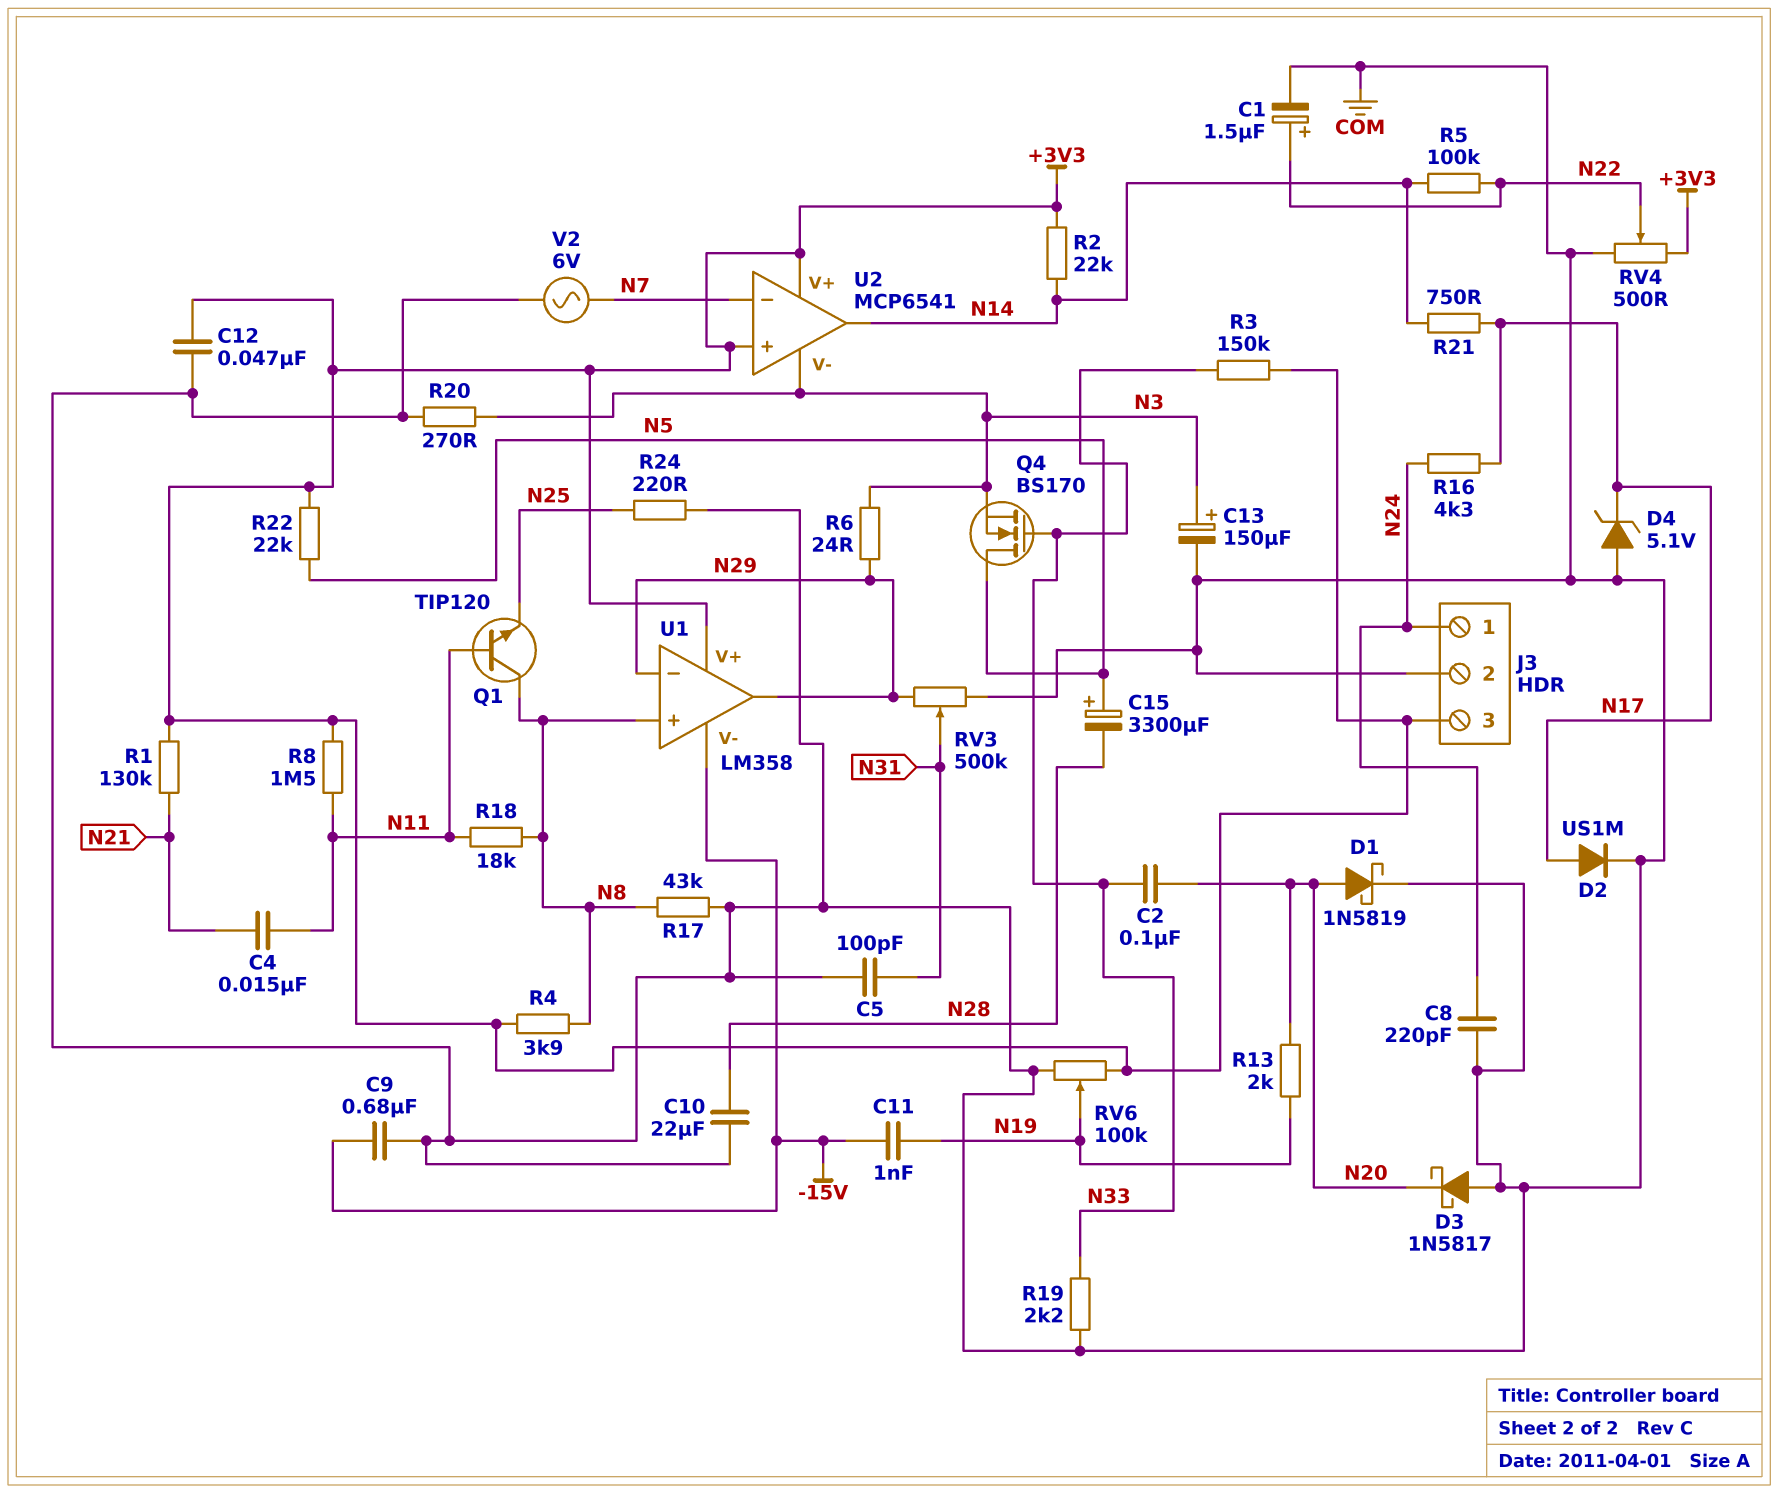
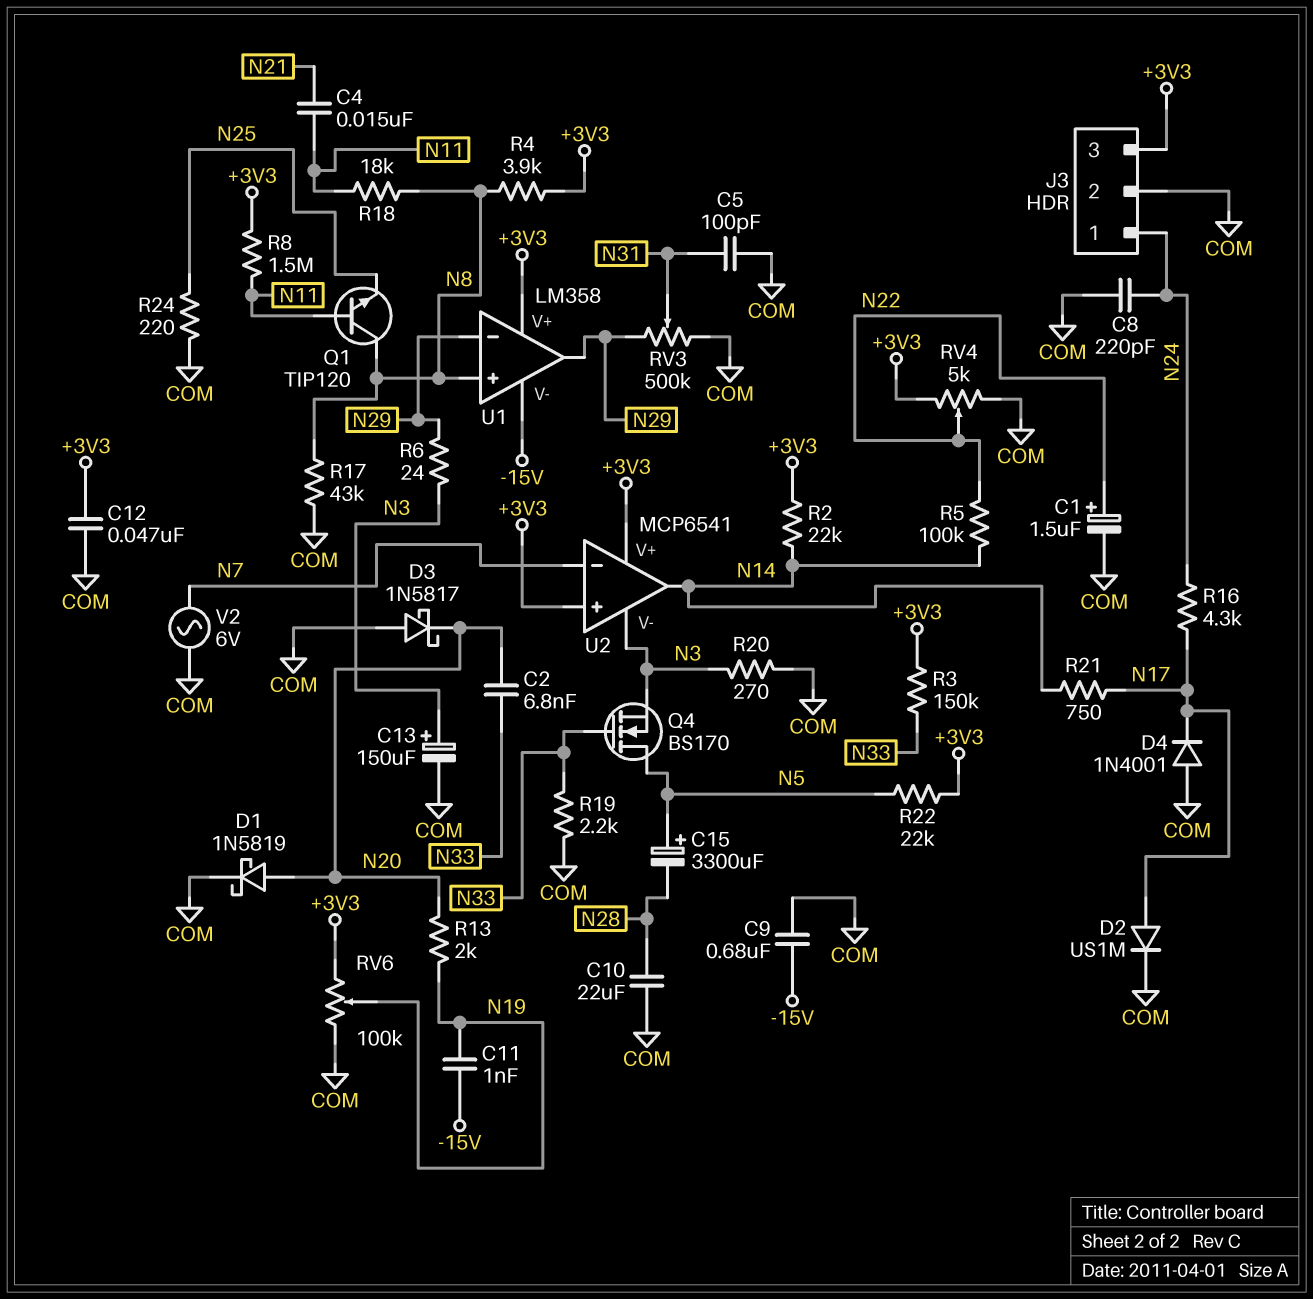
C2: 100nF (N20, N33) -> 6.8nF (N20, N33)
D4: zener 5.1V (A COM, K N17) -> diode 1N4001 (A COM, K N17)
R1: 130k (+3V3, N21) -> none
RV4: 500 (+3V3, COM, wiper N22) -> 5k (+3V3, COM, wiper N22)

